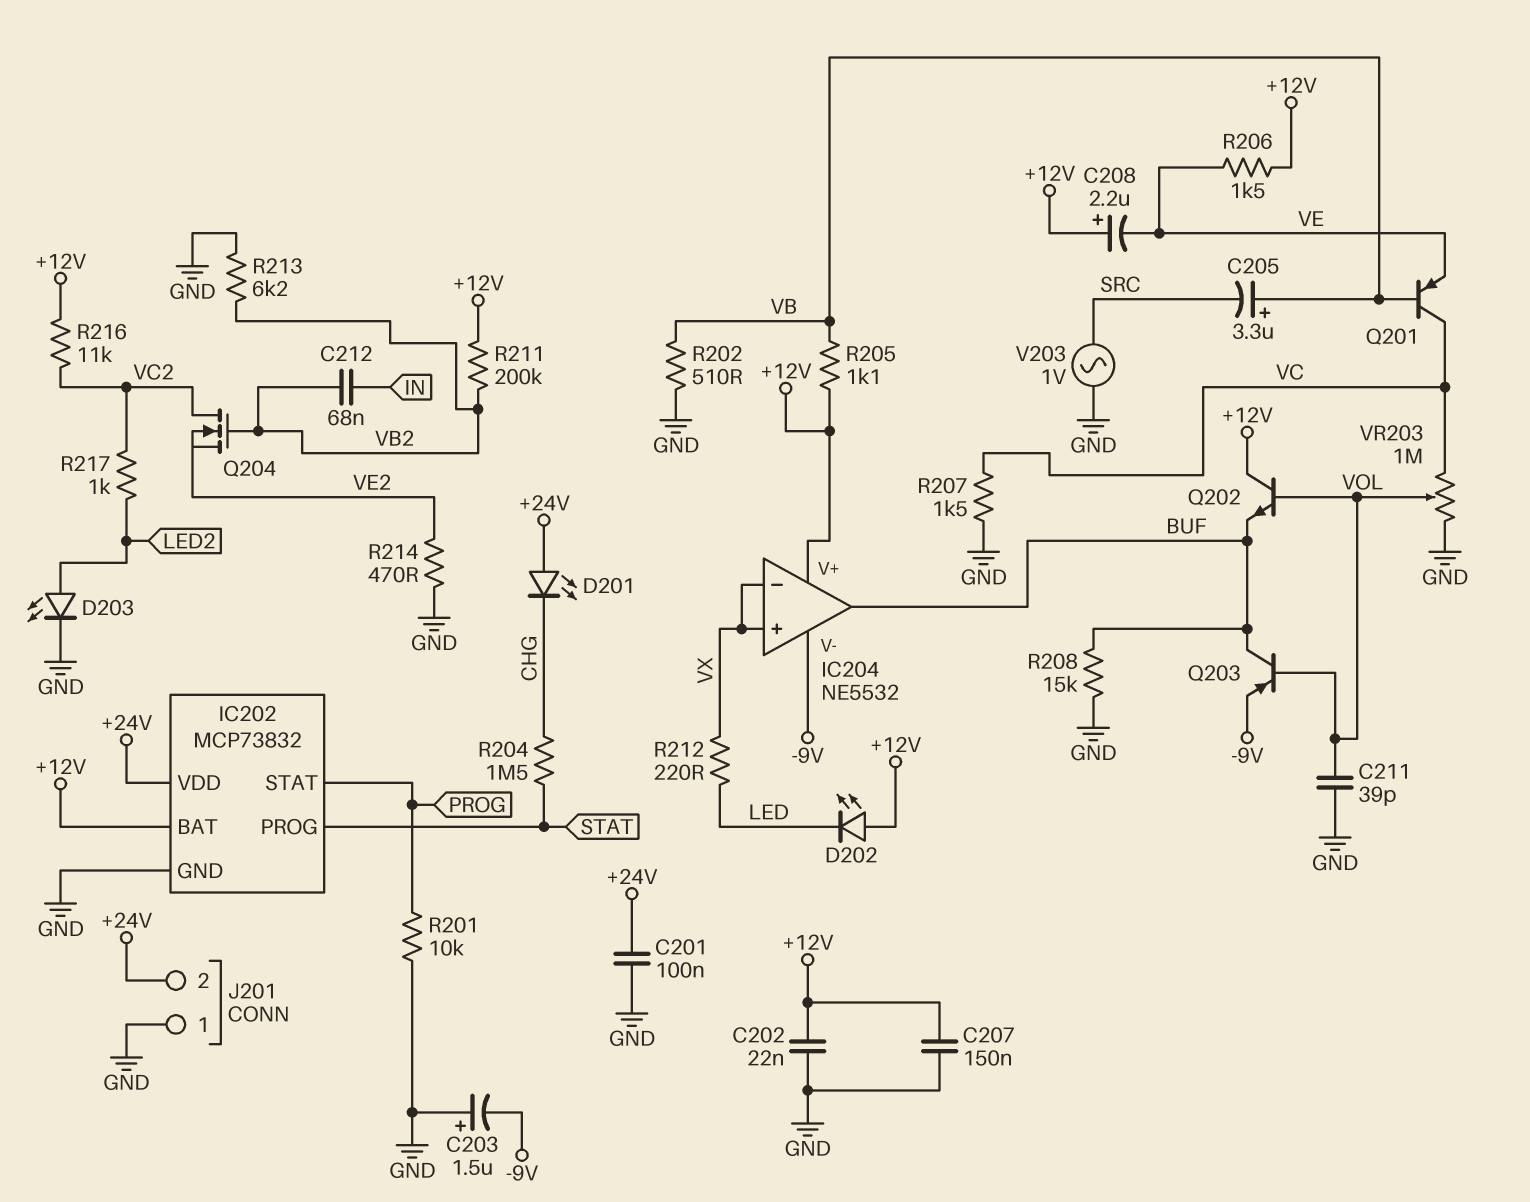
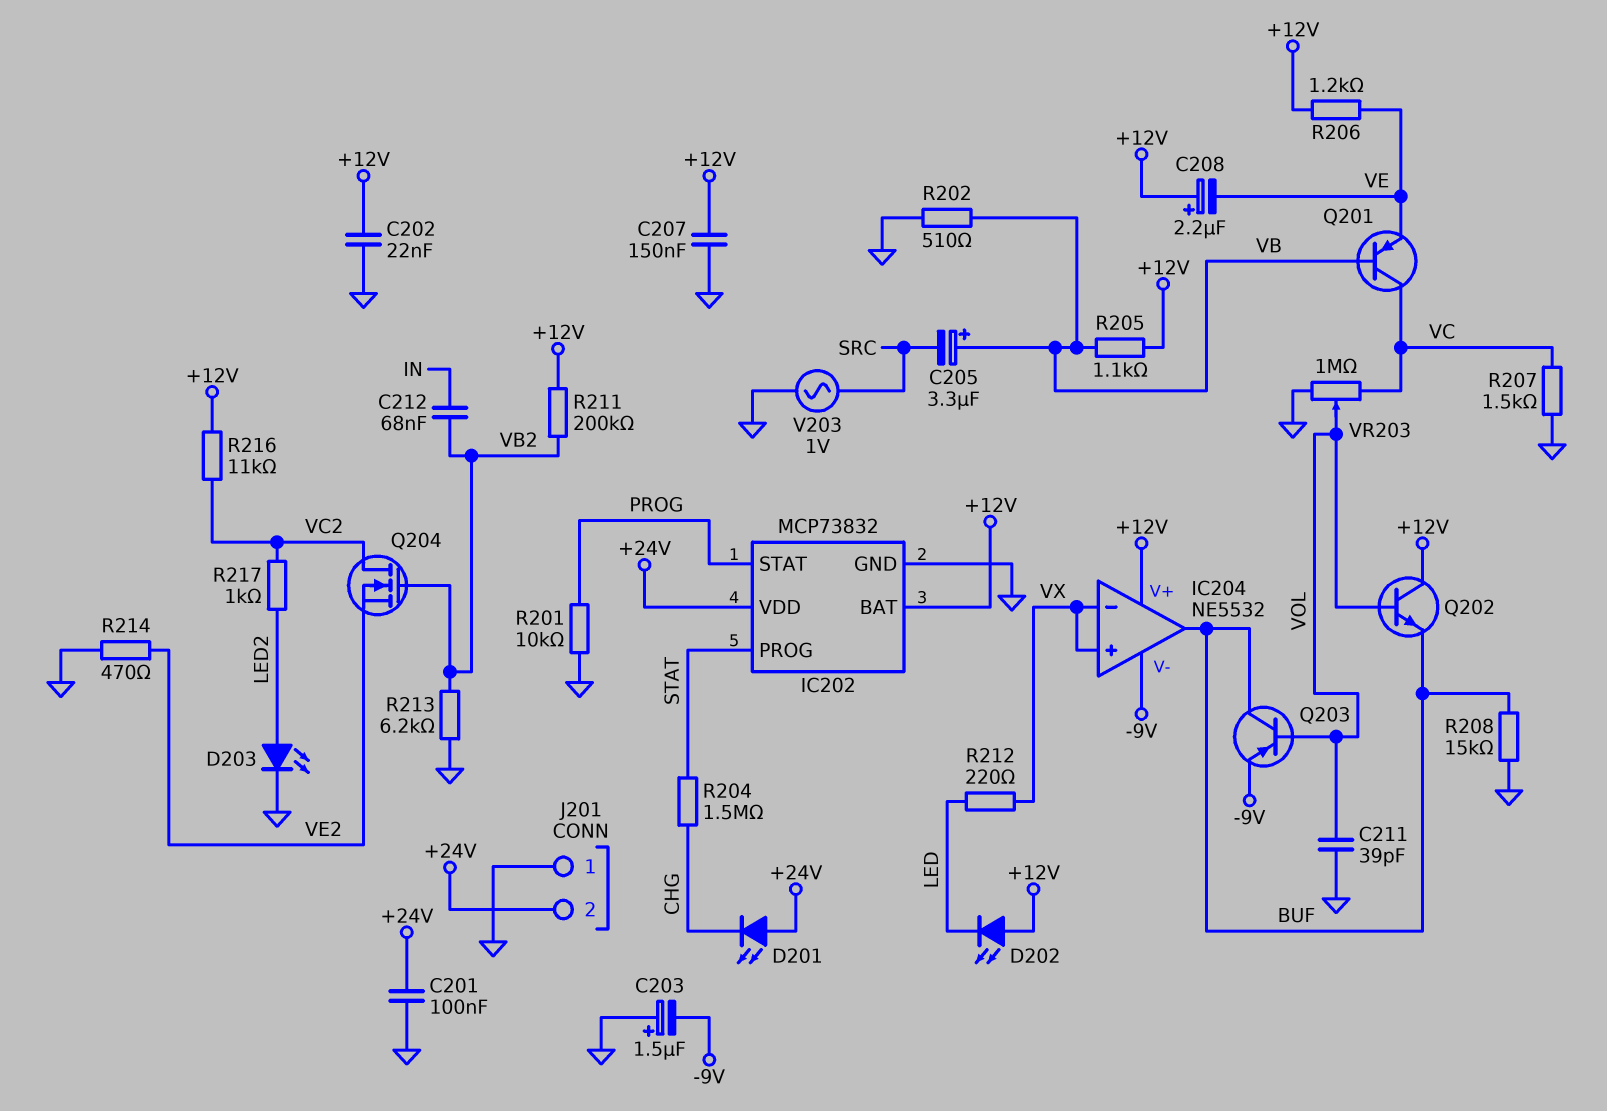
R206: 1.5k (+12V, VE) -> 1.2k (+12V, VE)

